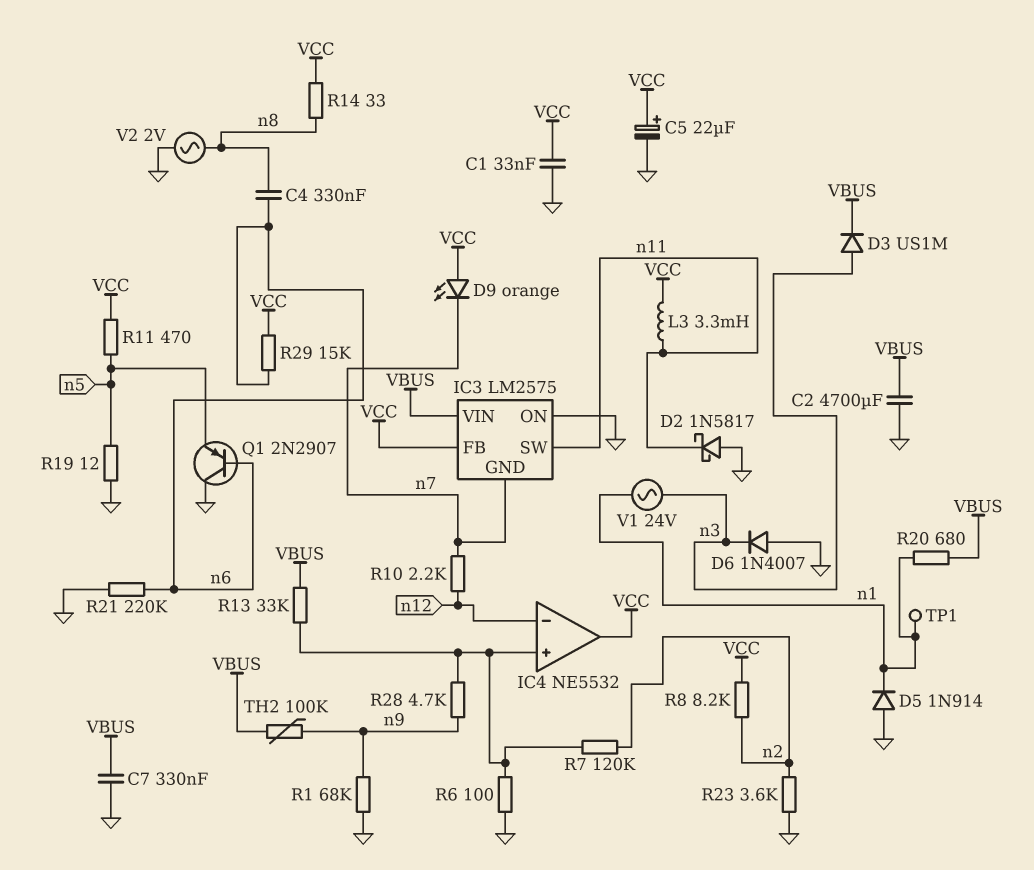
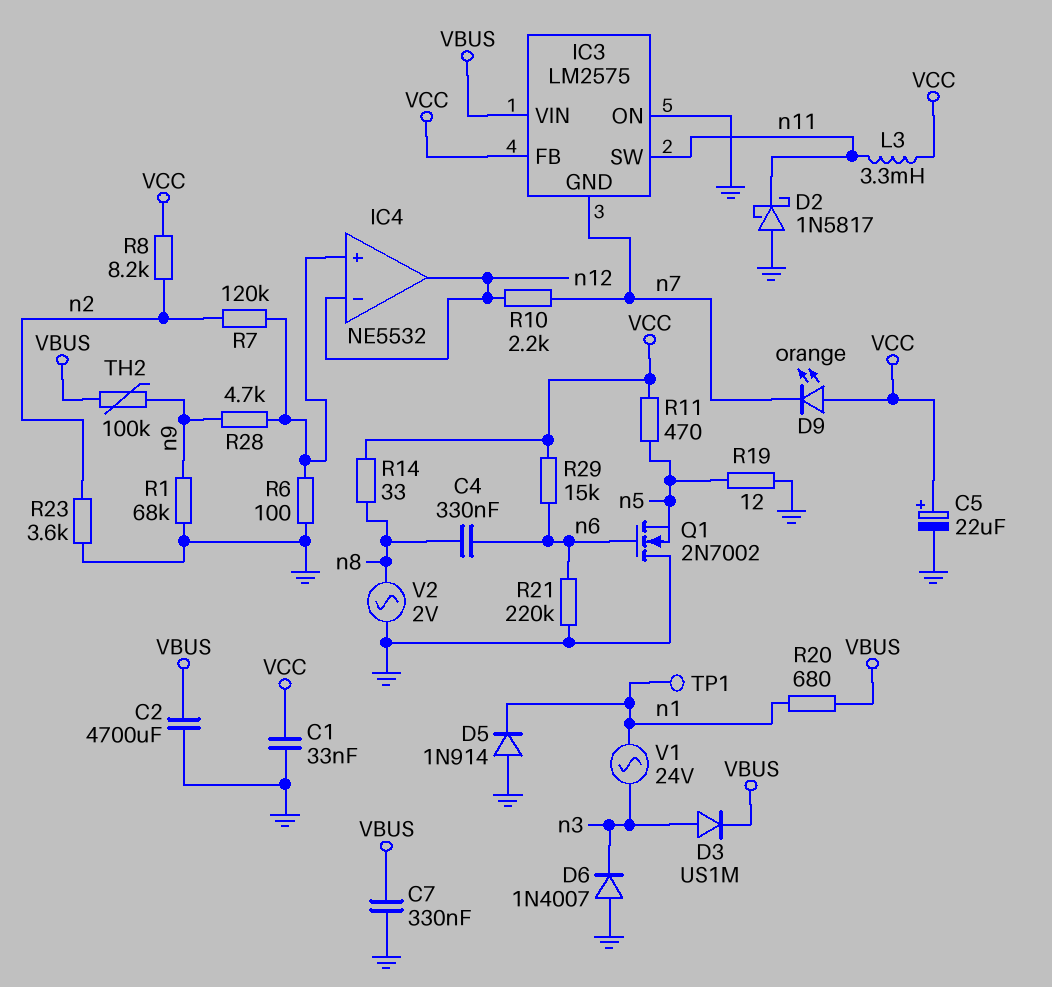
IC4 pin out: VCC -> n12
Q1: PNP 2N2907 (B n6, C GND, E n5) -> NMOS 2N7002 (G n6, D GND, S n5)
R13: 33k (IC4/in+, VBUS) -> none

